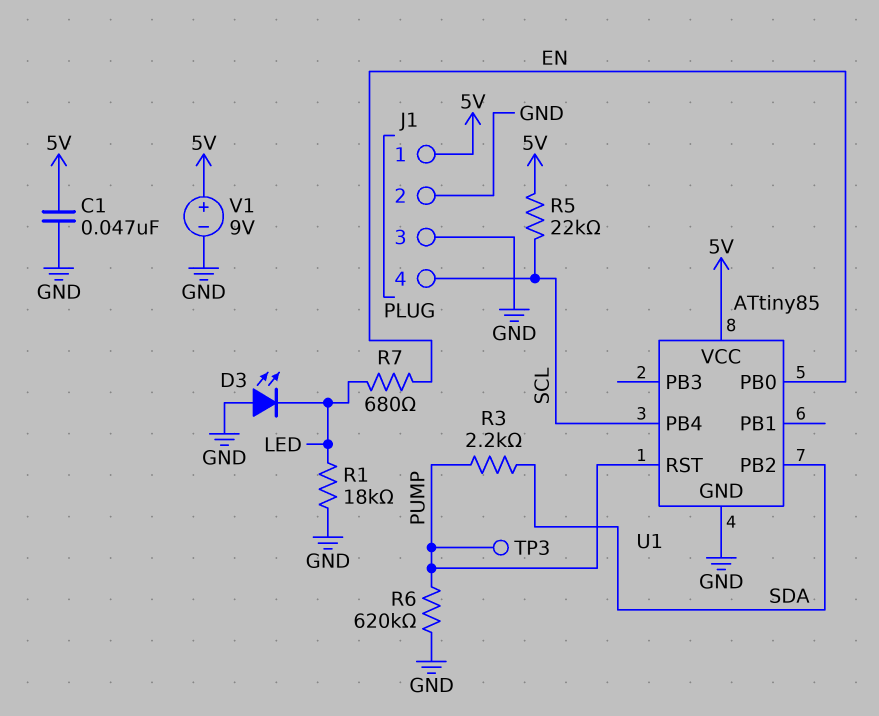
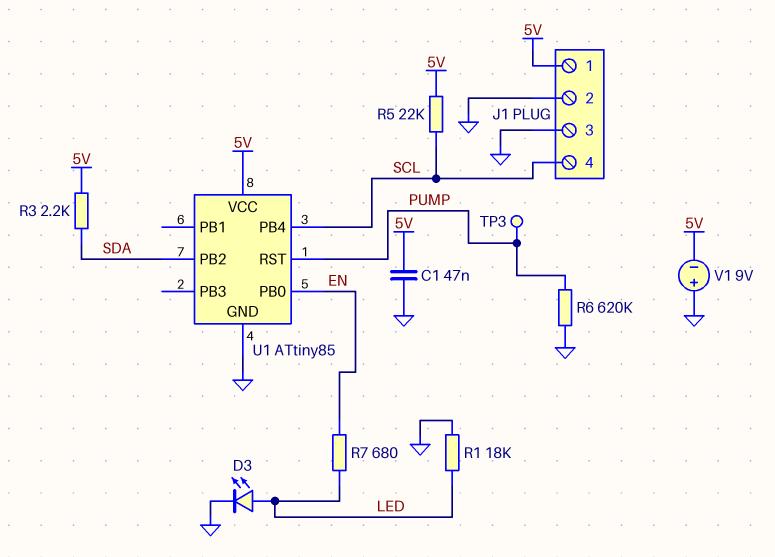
D3: LED (A GND, K LED) -> LED (A LED, K GND)
R3: 2.2k (PUMP, SDA) -> 2.2k (5V, SDA)
V1: 9V (plus 5V, minus GND) -> 9V (plus GND, minus 5V)

